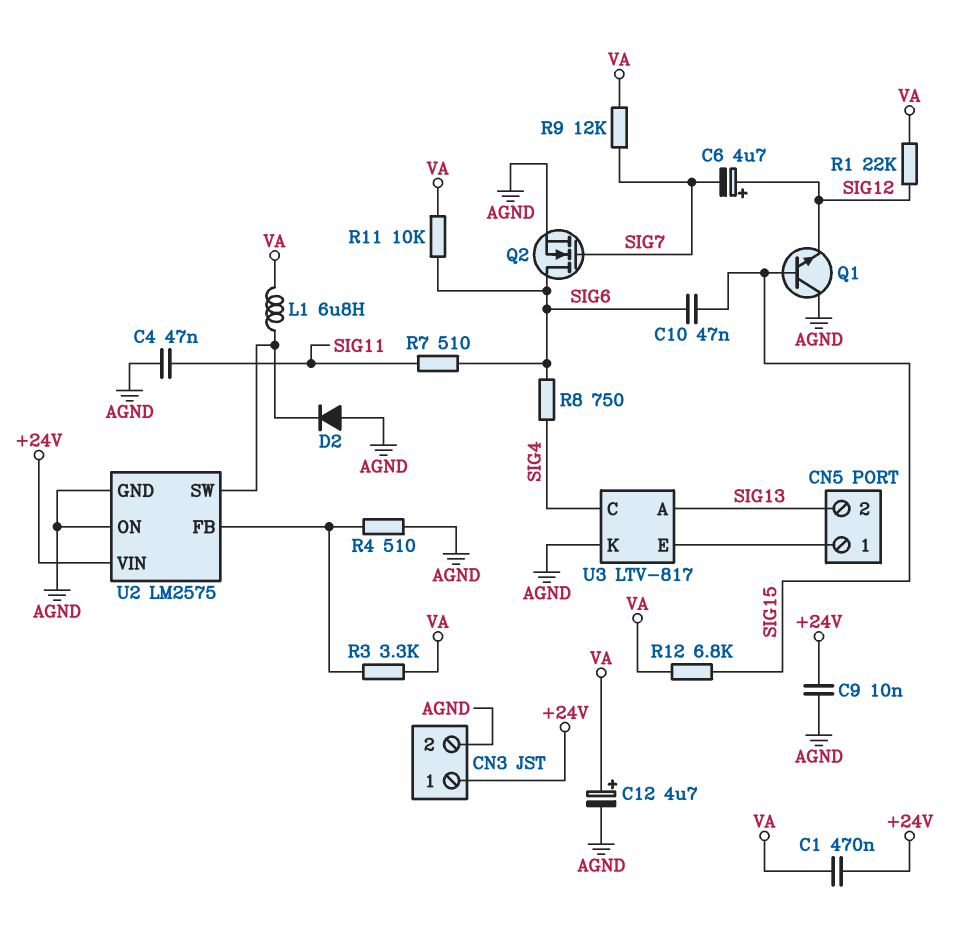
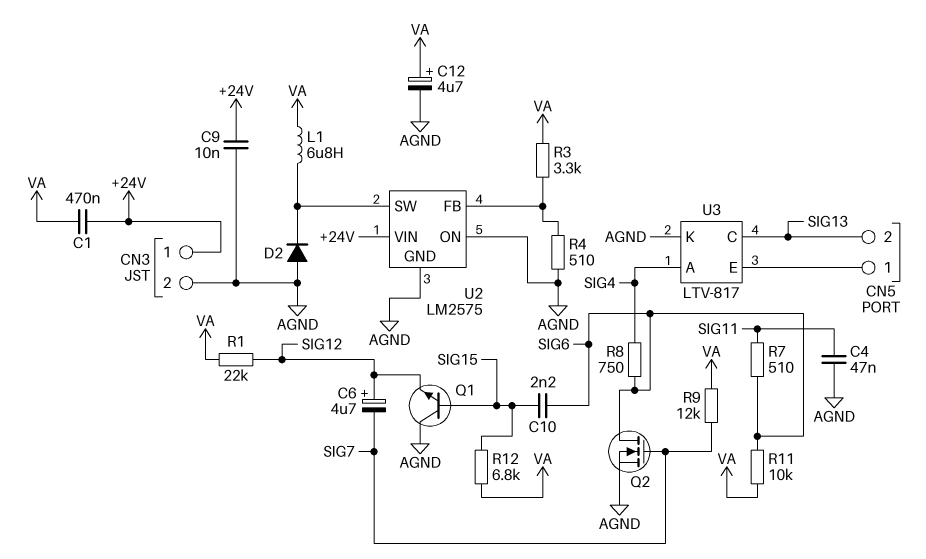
C10: 47nF (SIG6, SIG15) -> 2.2nF (SIG6, SIG15)
U3 pin A: SIG13 -> SIG4
U3 pin C: SIG4 -> SIG13

